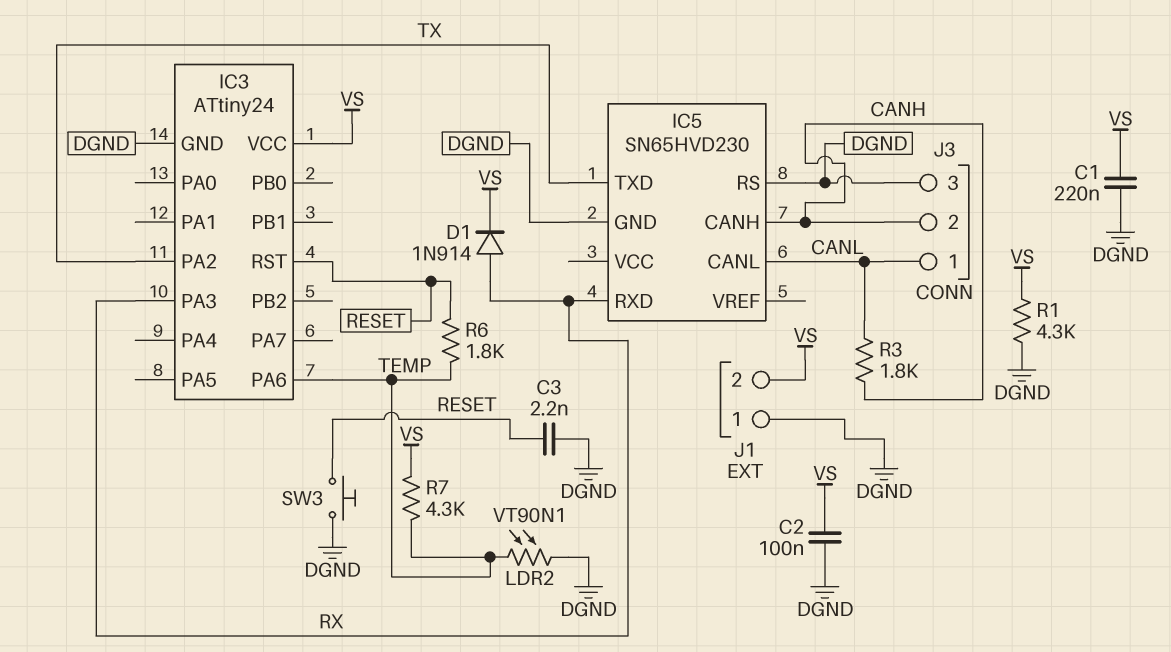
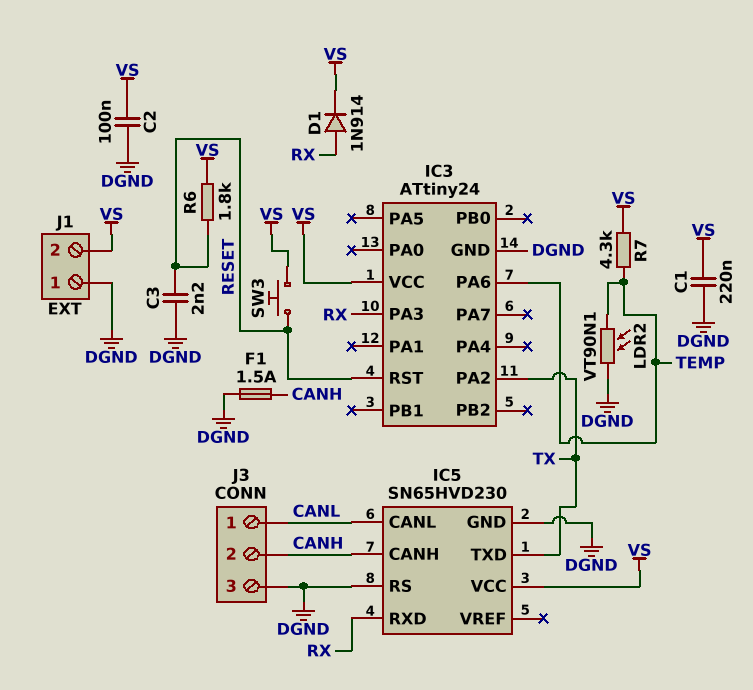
F1: none -> 1.5A (CANH, DGND)
IC5 pin VCC: none -> VS
R1: 4.3k (DGND, VS) -> none
R3: 1.8k (CANH, CANL) -> none
R6: 1.8k (RESET, TEMP) -> 1.8k (RESET, VS)
SW3: button (DGND, RESET) -> button (RESET, VS)

